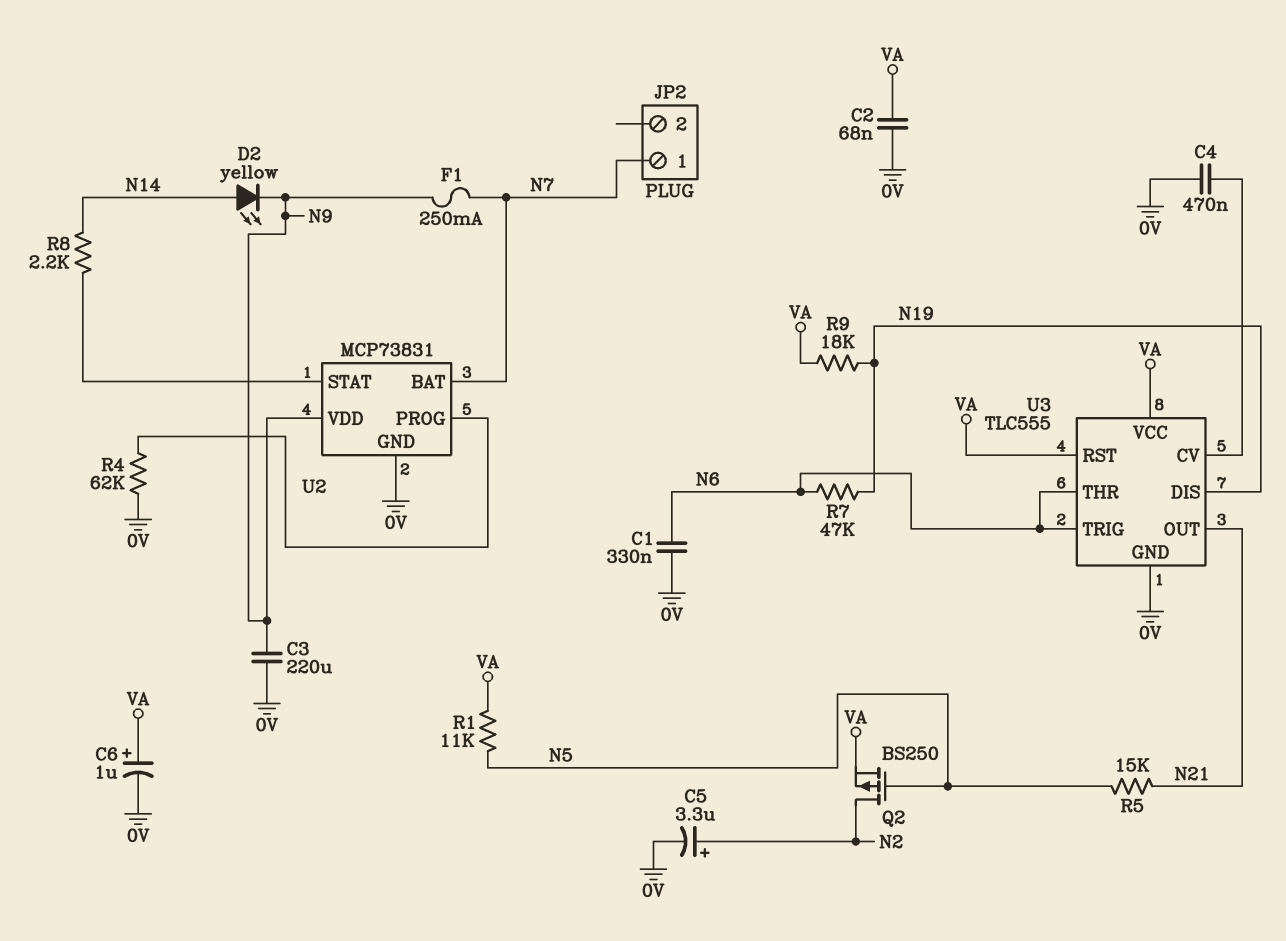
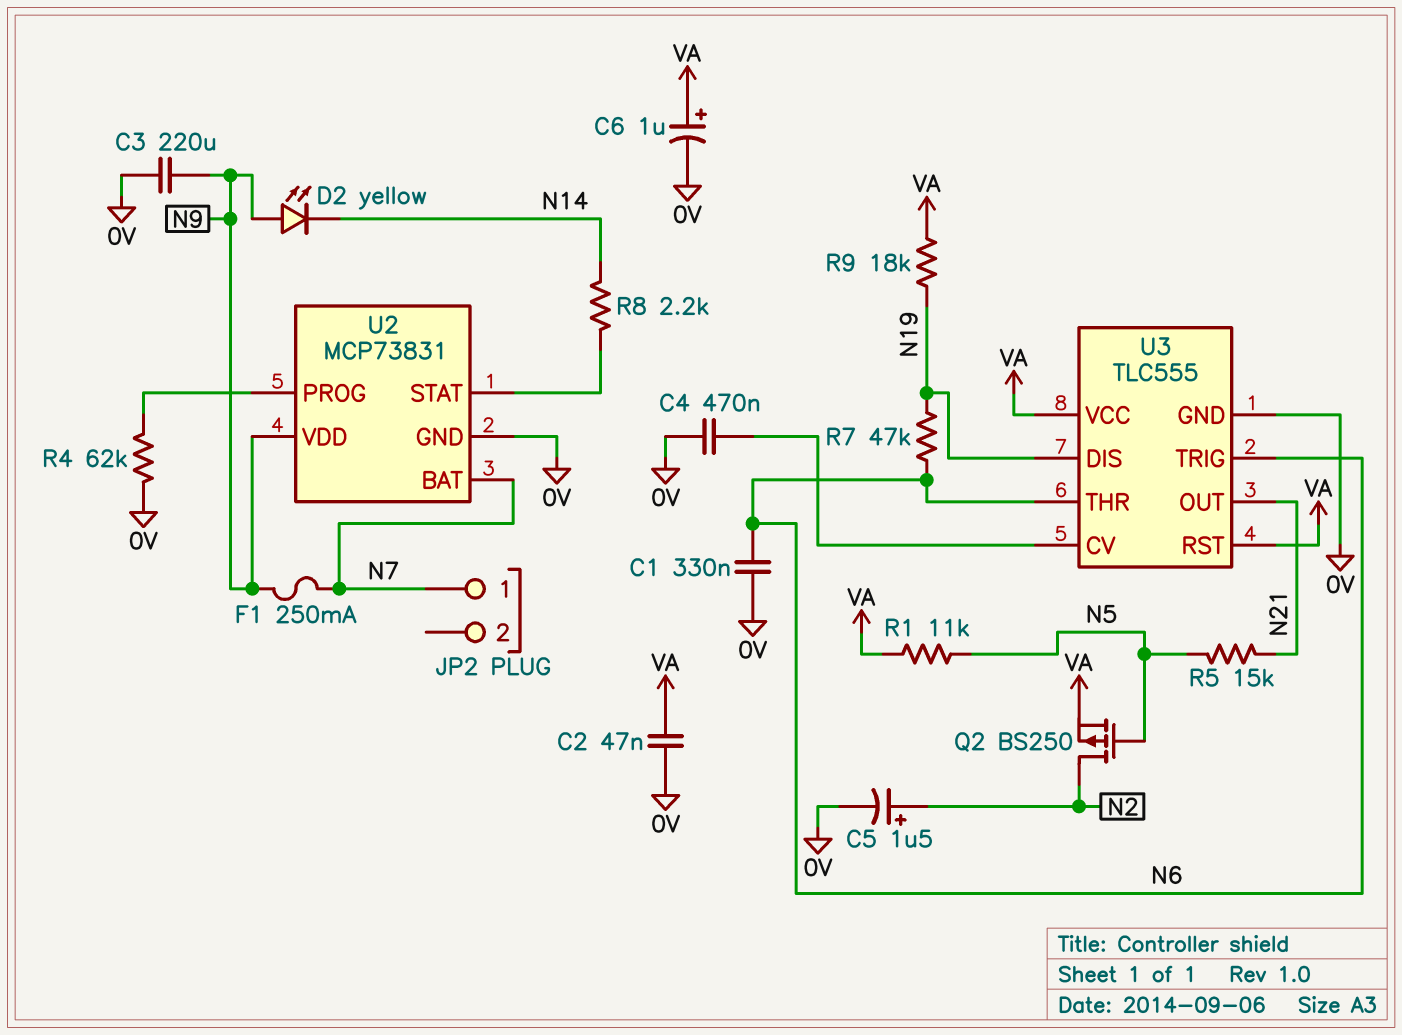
C2: 68nF (0V, VA) -> 47nF (0V, VA)
C5: 3.3uF (plus N2, minus 0V) -> 1.5uF (plus N2, minus 0V)
D2: LED yellow (A N14, K N9) -> LED yellow (A N9, K N14)

